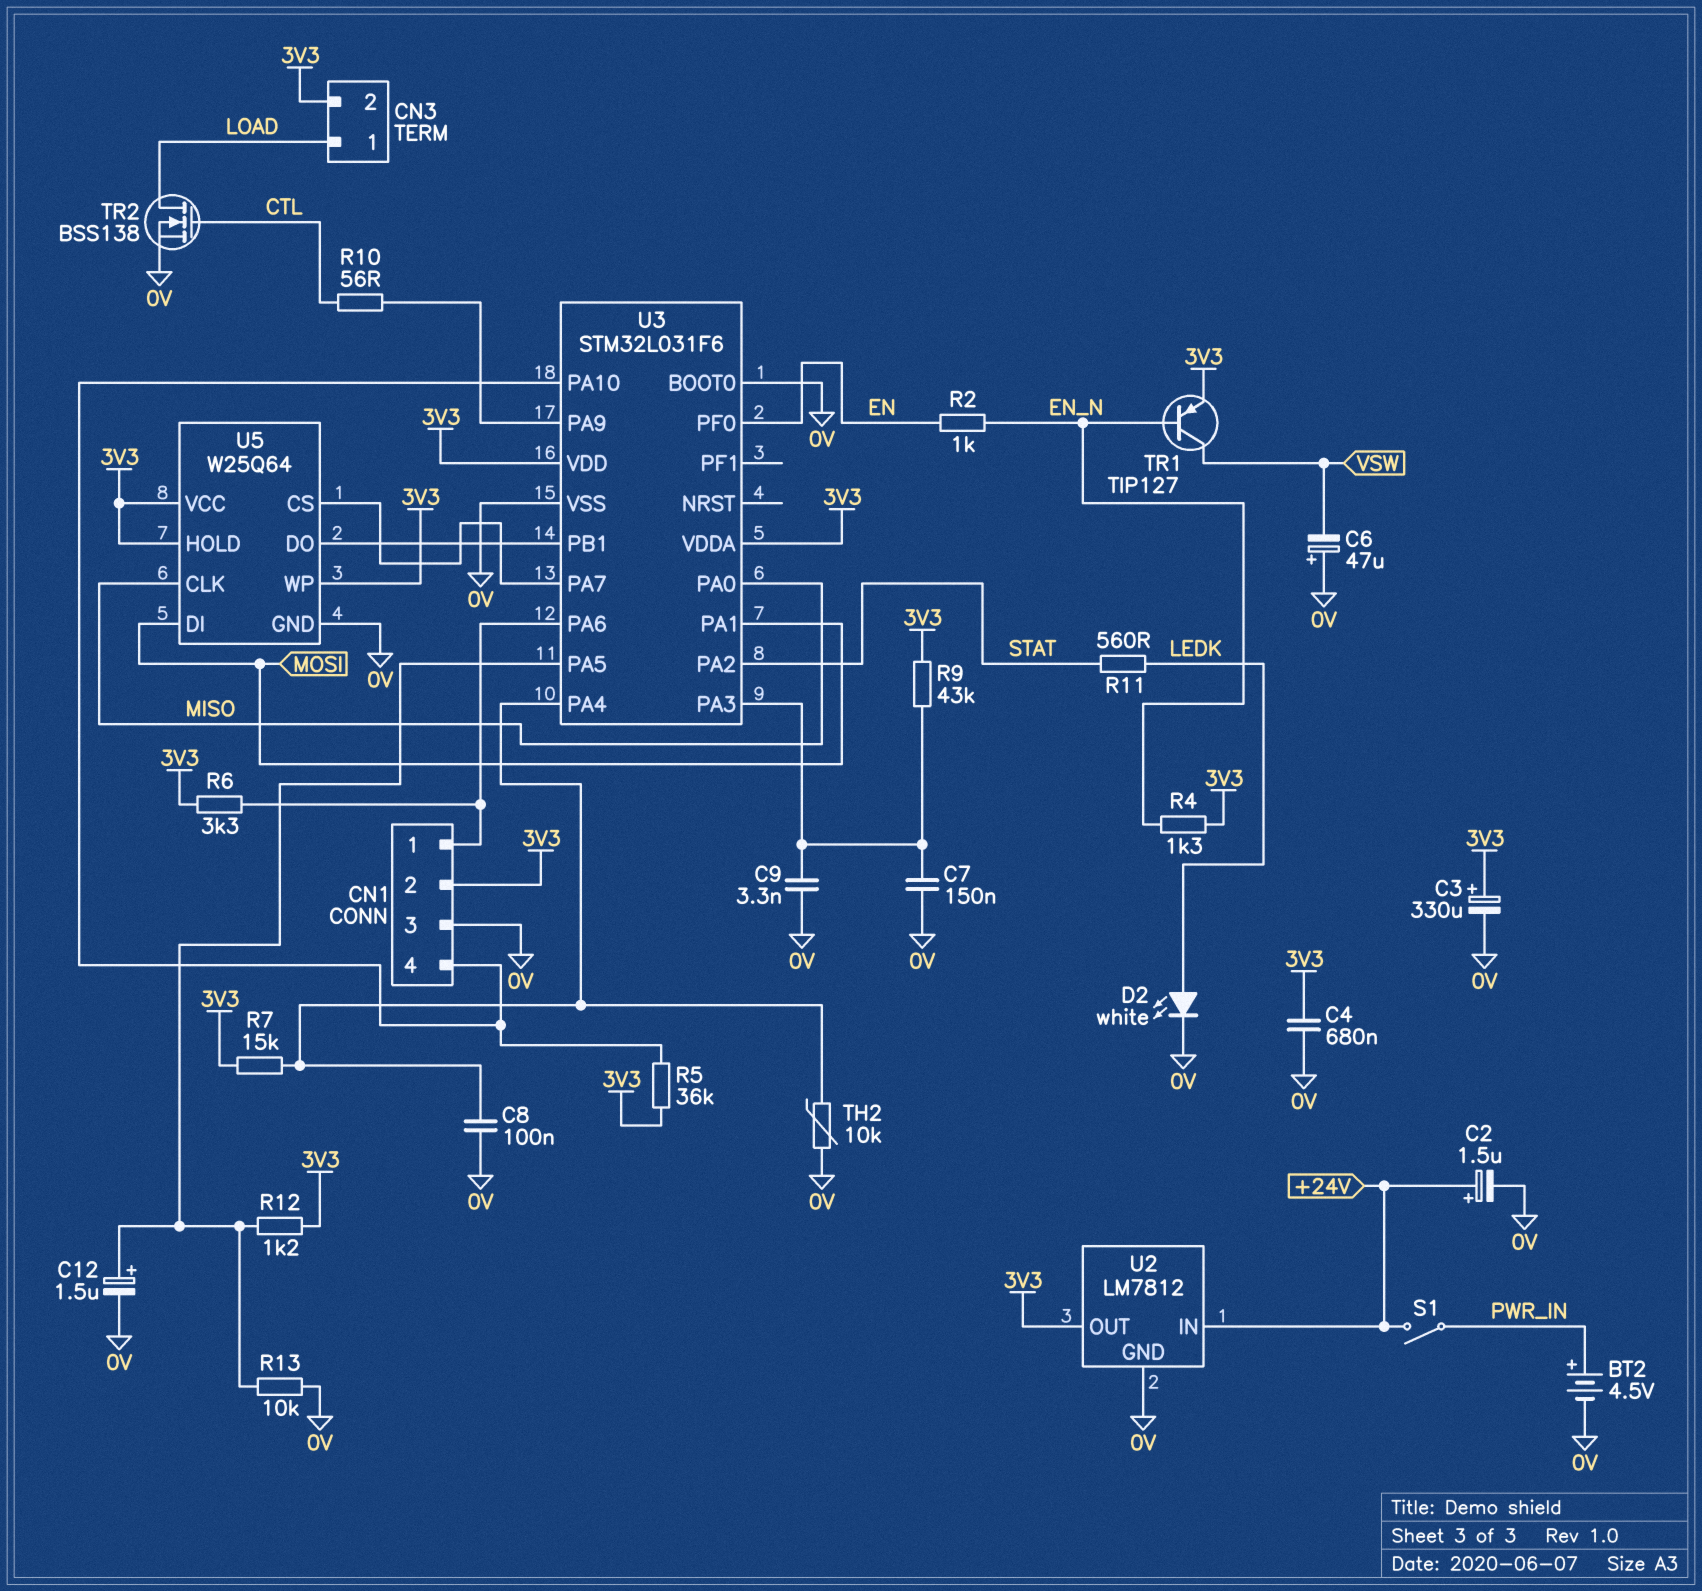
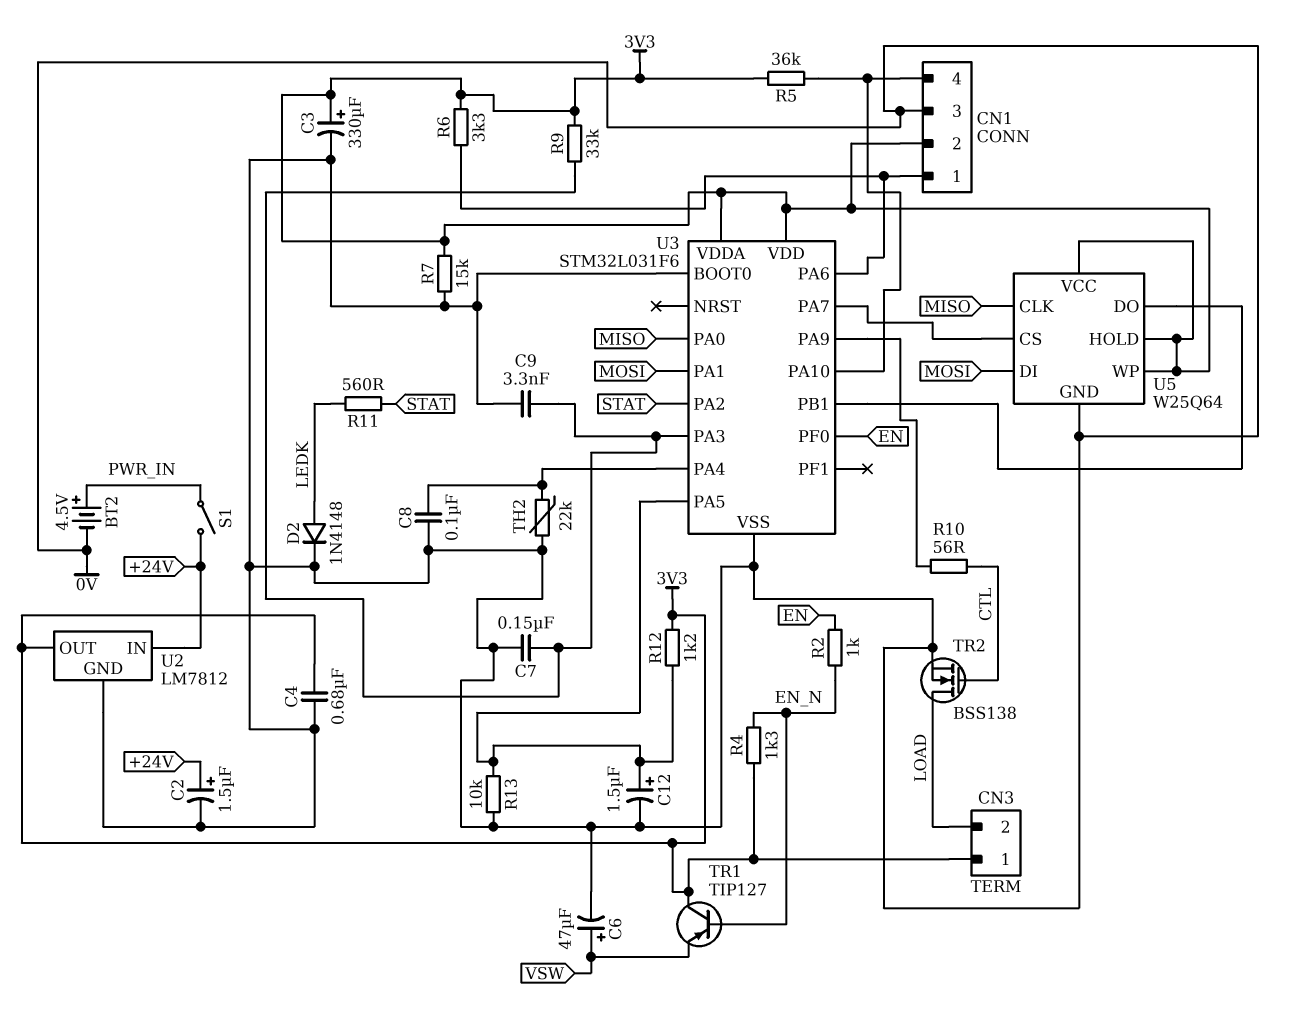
C6: 47uF (plus 0V, minus VSW) -> 47uF (plus VSW, minus 0V)
CN3 pin 1: LOAD -> 3V3
CN3 pin 2: 3V3 -> LOAD
D2: LED white (A LEDK, K 0V) -> diode 1N4148 (A LEDK, K 0V)
R7: 15k (3V3, U3/PA4) -> 15k (0V, 3V3)
R9: 43k (3V3, U3/PA3) -> 33k (3V3, U3/PA3)
TH2: 10k (0V, U3/PA4) -> 22k (0V, U3/PA4)
TR1: PNP TIP127 (B EN_N, C VSW, E 3V3) -> PNP TIP127 (B EN_N, C 3V3, E VSW)

